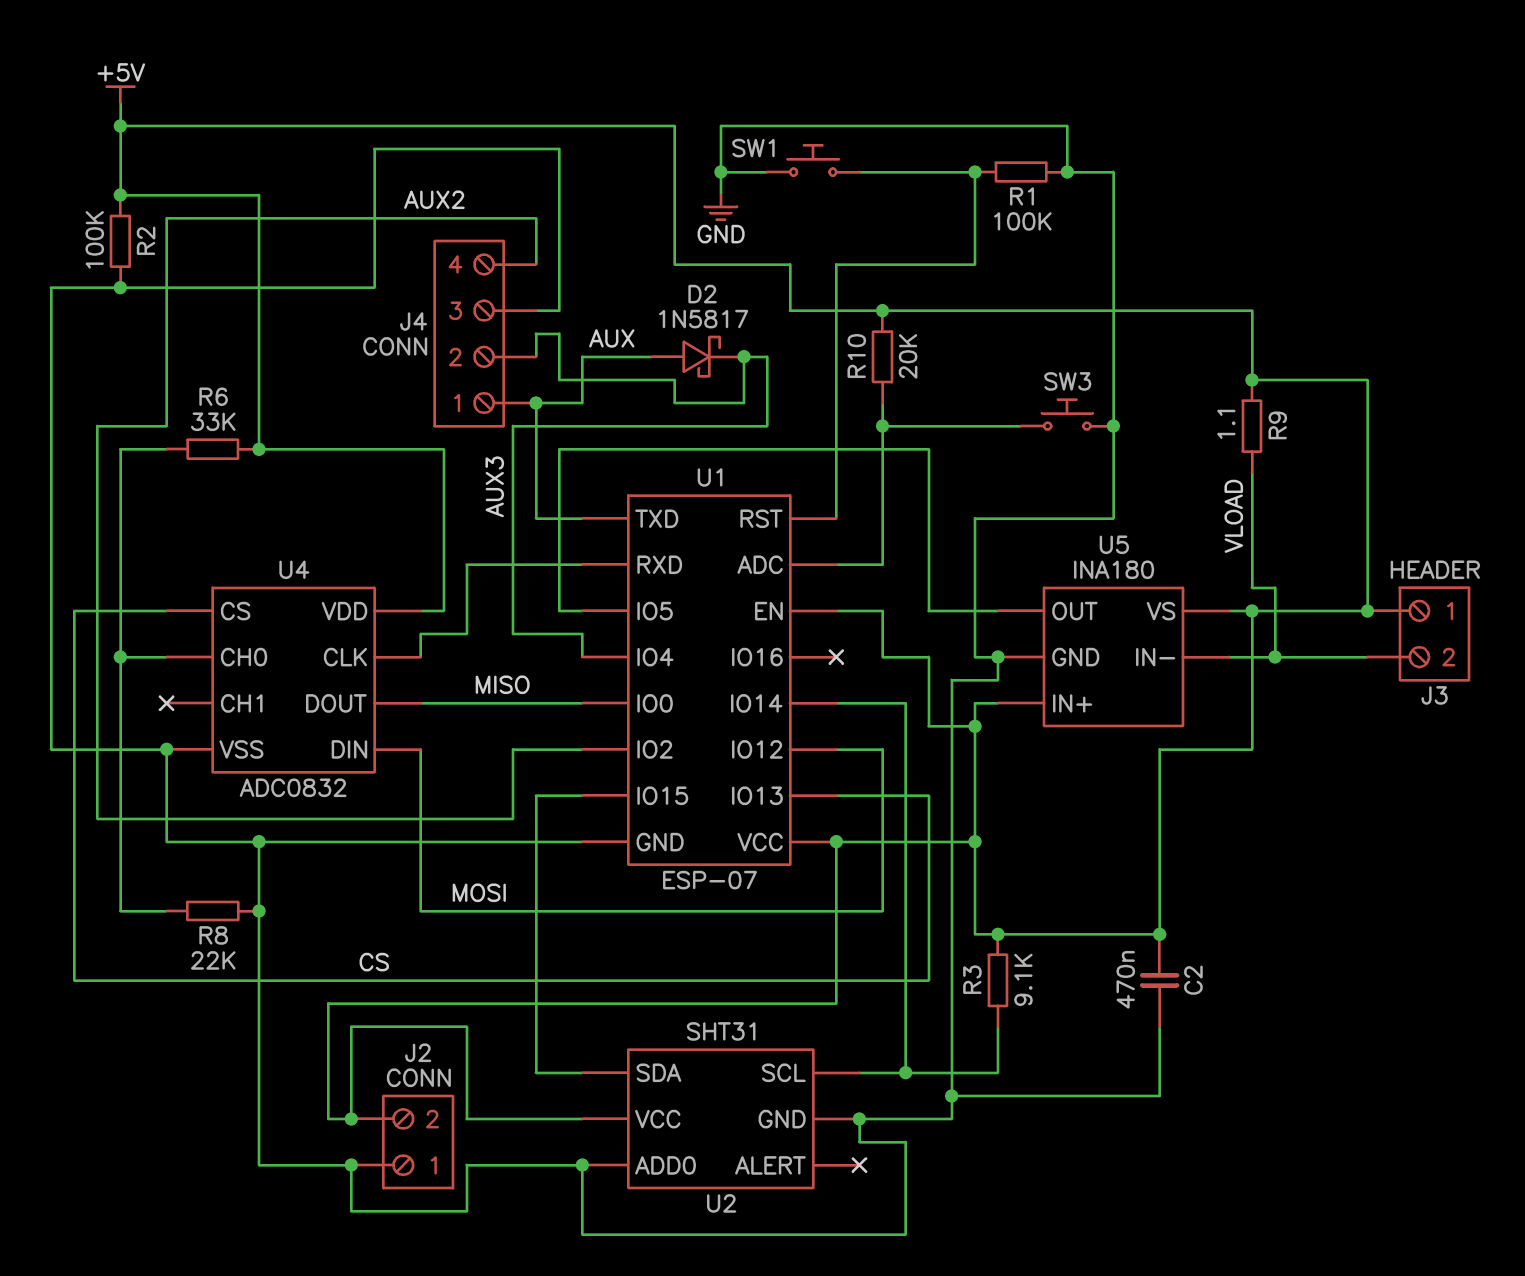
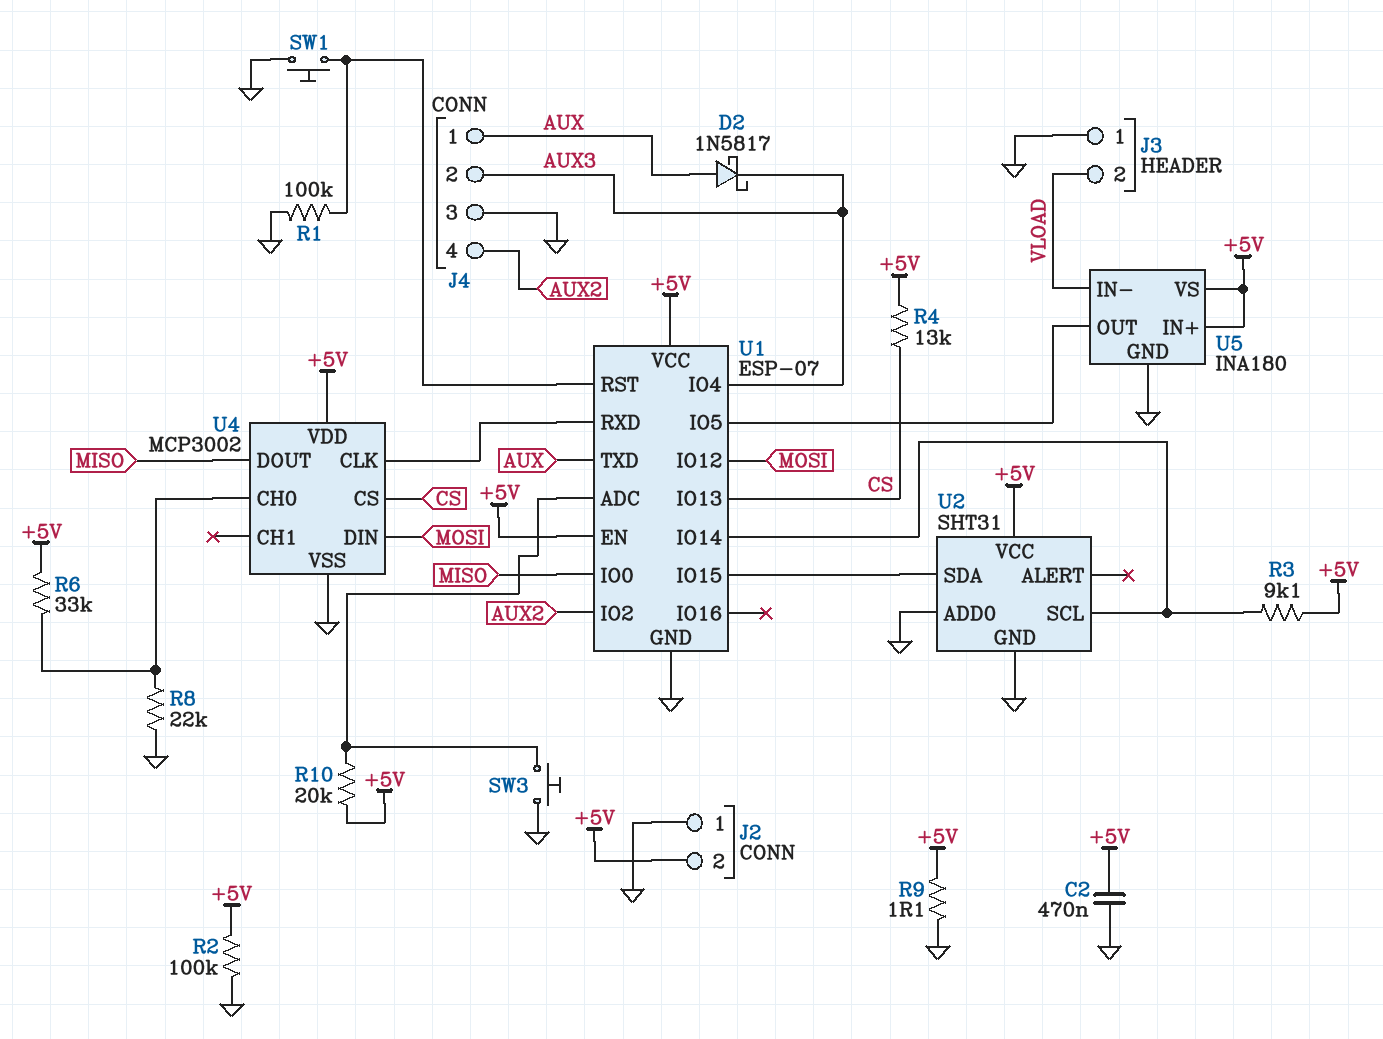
J3 pin 1: +5V -> GND
R4: none -> 13k (+5V, CS)
R9: 1.1 (+5V, VLOAD) -> 1.1 (+5V, GND)
U4: ADC0832 -> MCP3002

